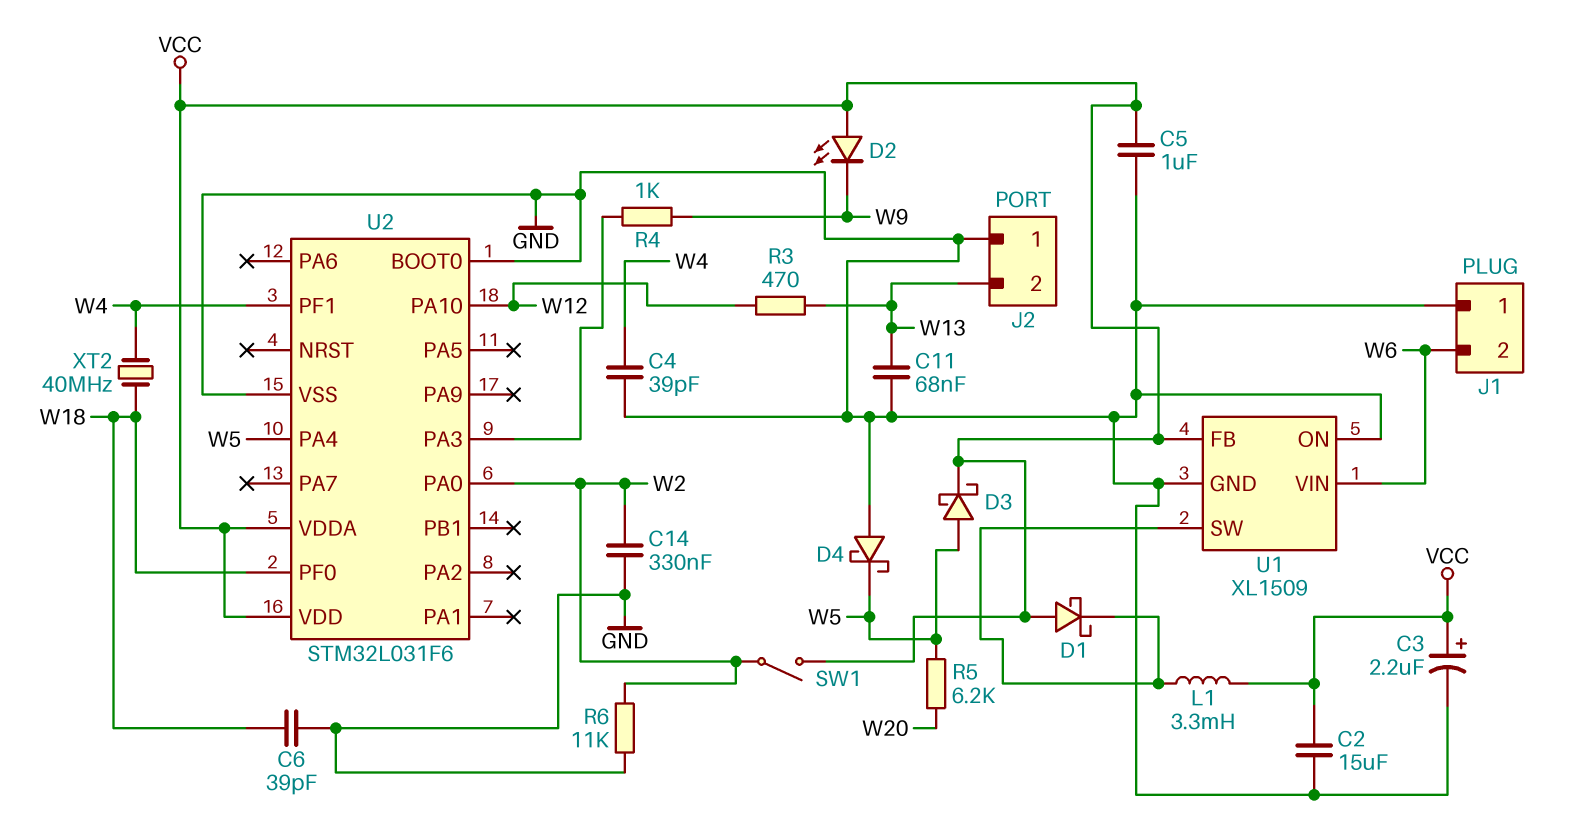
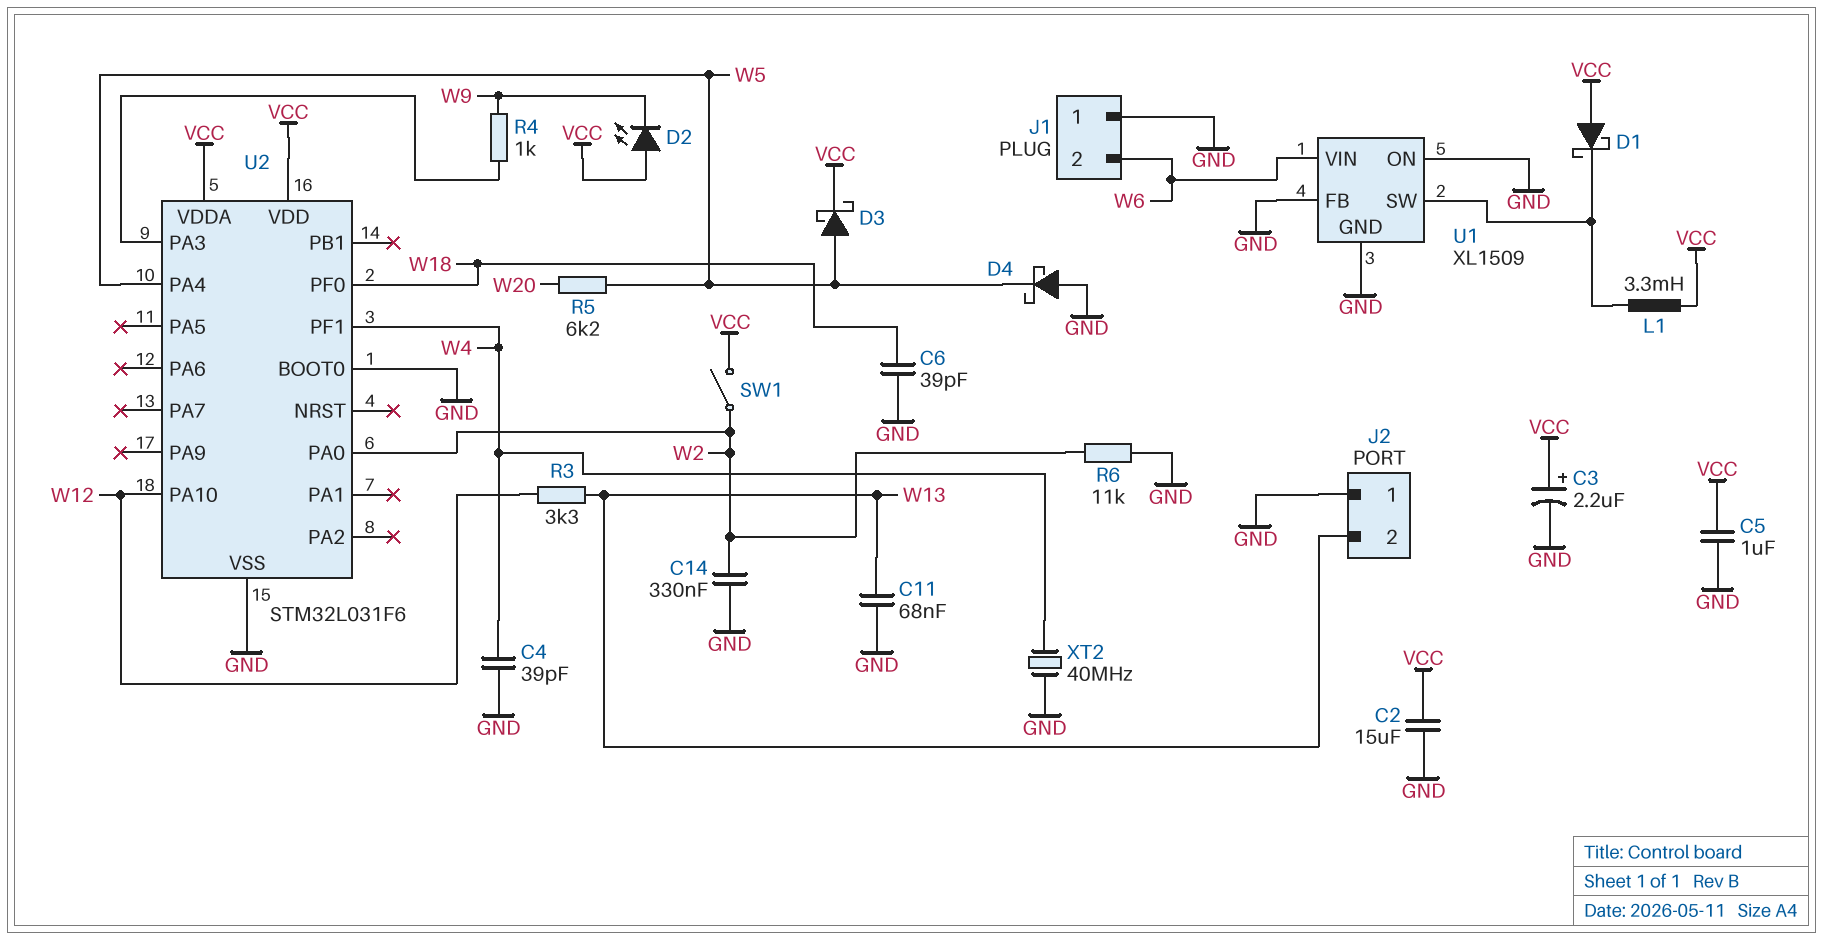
R3: 470 (W12, W13) -> 3.3k (W12, W13)
U1 pin FB: VCC -> GND
XT2: 40MHz (W4, W18) -> 40MHz (GND, W4)

